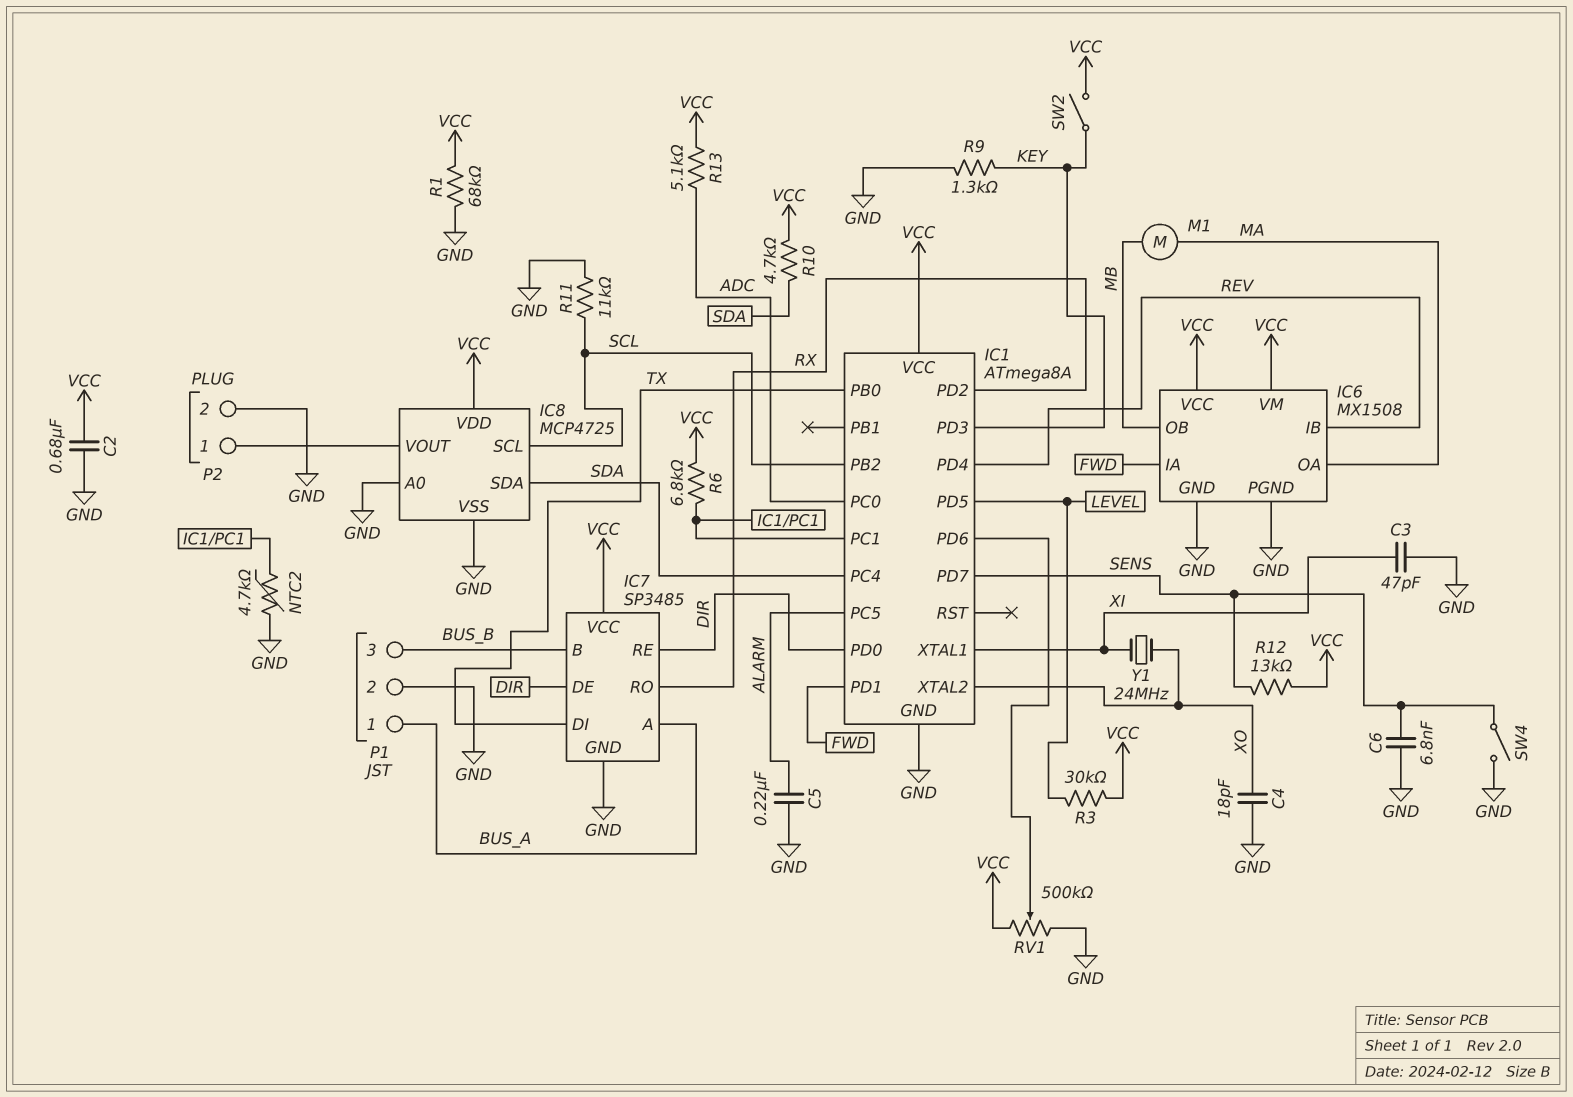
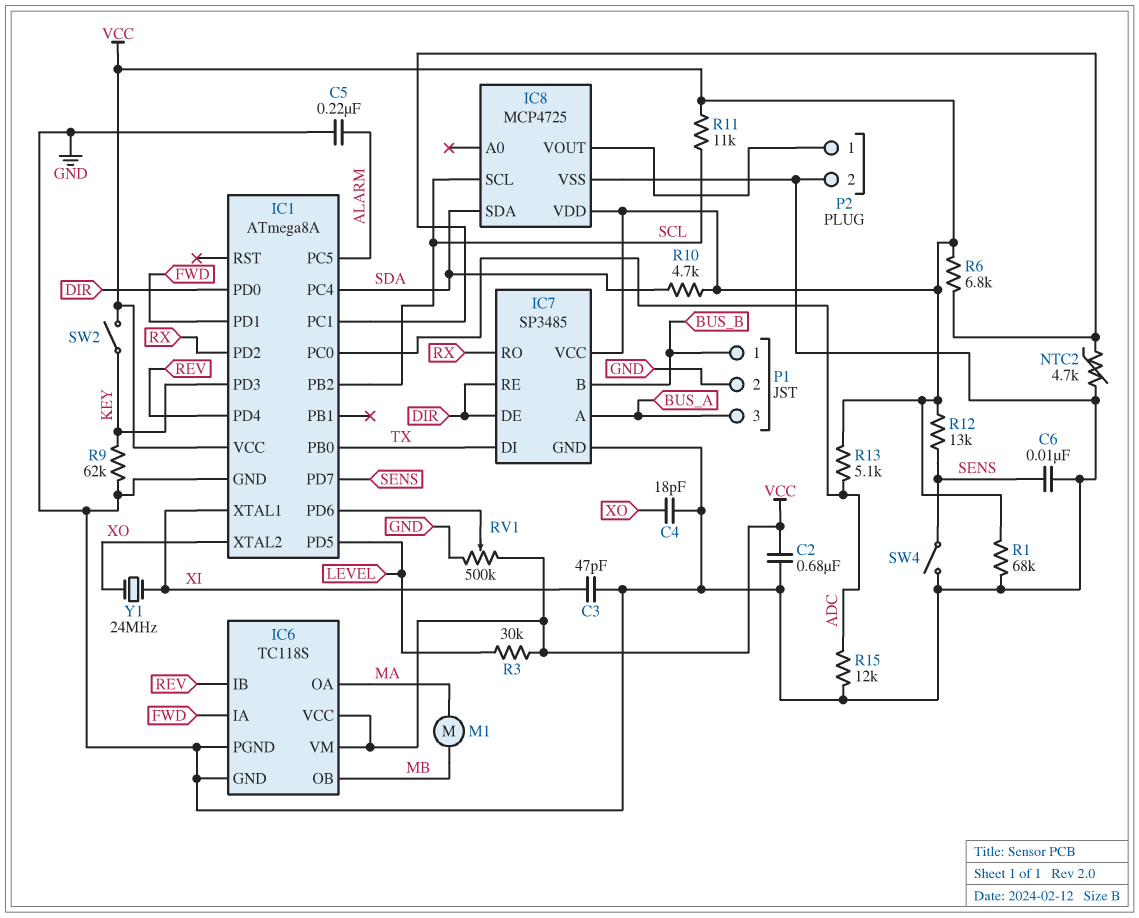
C6: 6.8nF (GND, SENS) -> 10nF (GND, SENS)
IC6: MX1508 -> TC118S
IC8 pin A0: GND -> none
P1 pin 1: BUS_A -> BUS_B
P1 pin 3: BUS_B -> BUS_A
R9: 1.3k (GND, KEY) -> 62k (GND, KEY)
R11: 11k (GND, SCL) -> 11k (SCL, VCC)
R15: none -> 12k (ADC, GND)

